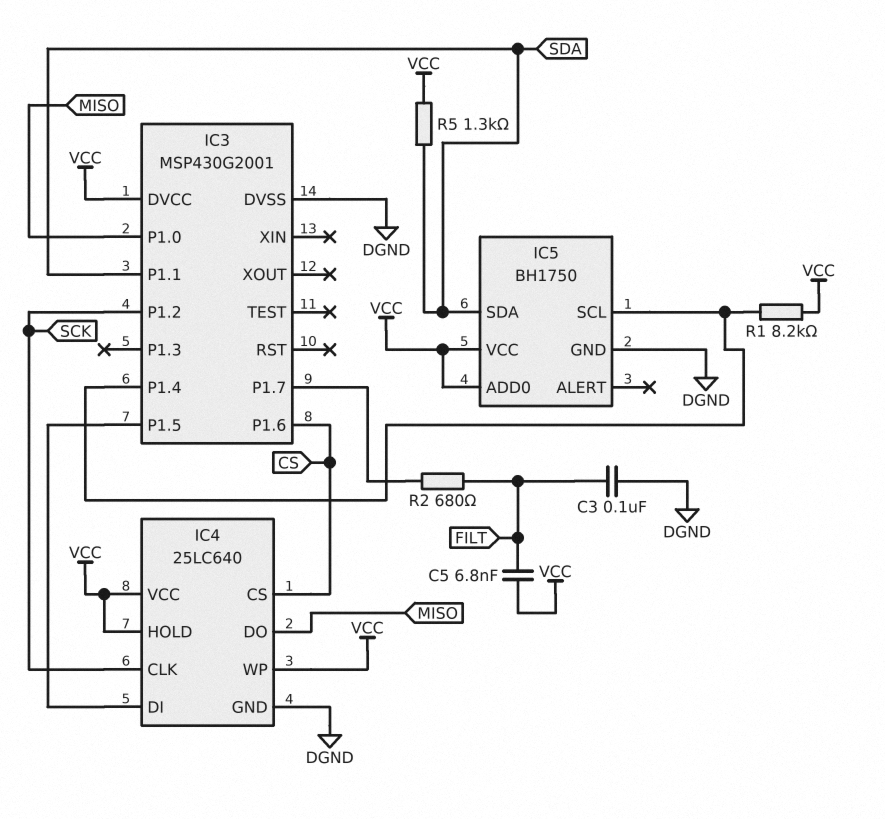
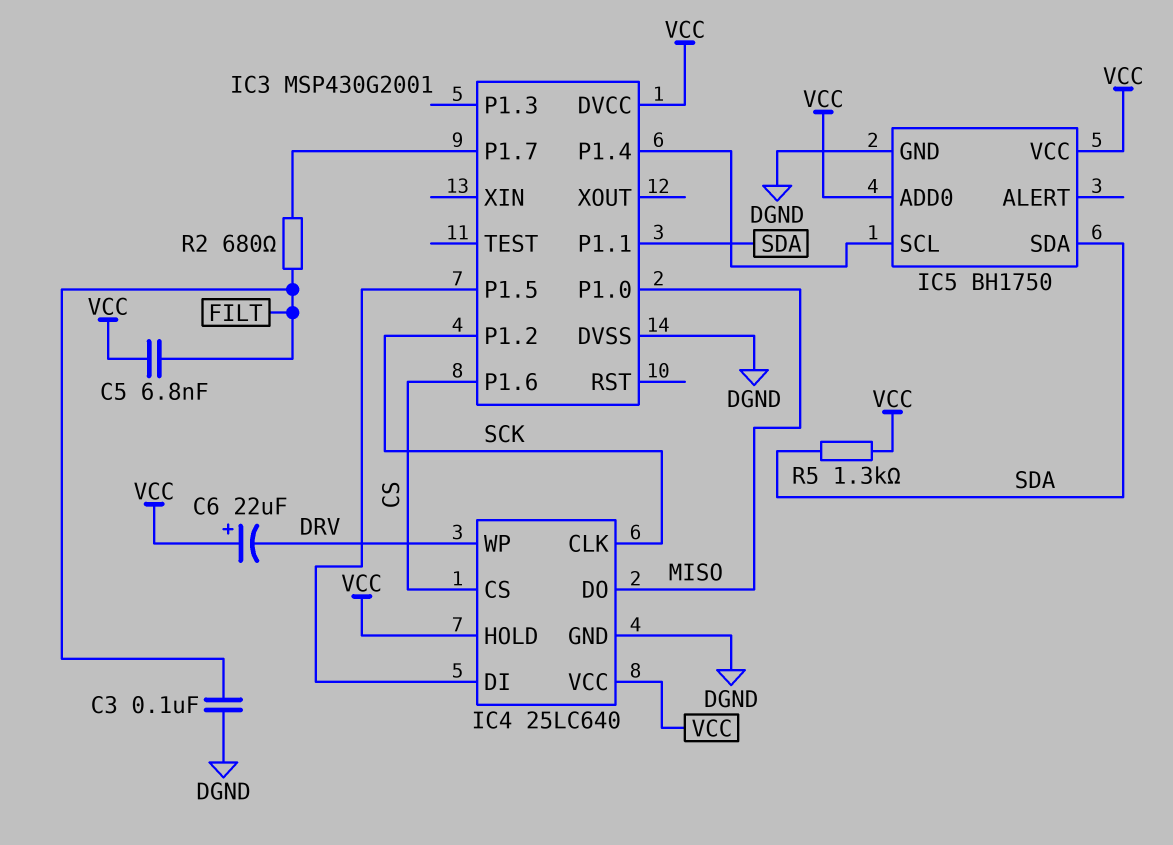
C6: none -> 22uF (plus VCC, minus DRV)
IC4 pin WP: VCC -> DRV
R1: 8.2k (IC3/P1.4, VCC) -> none

